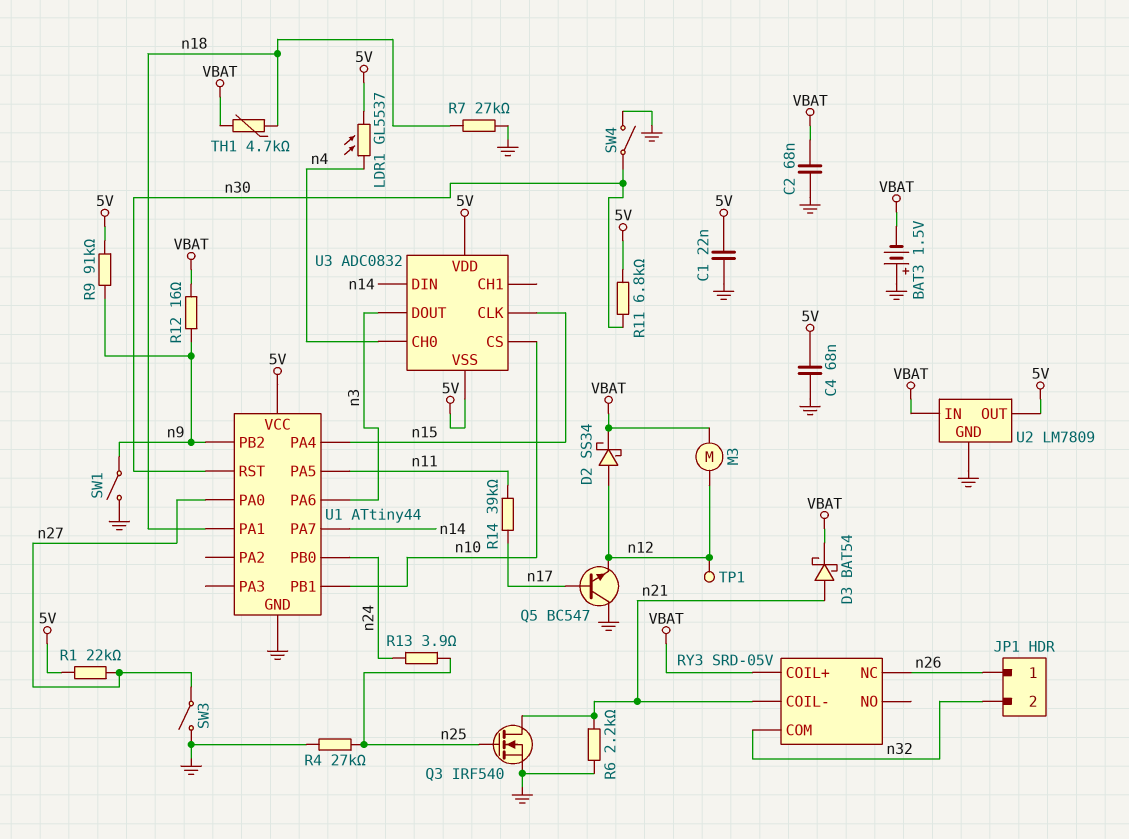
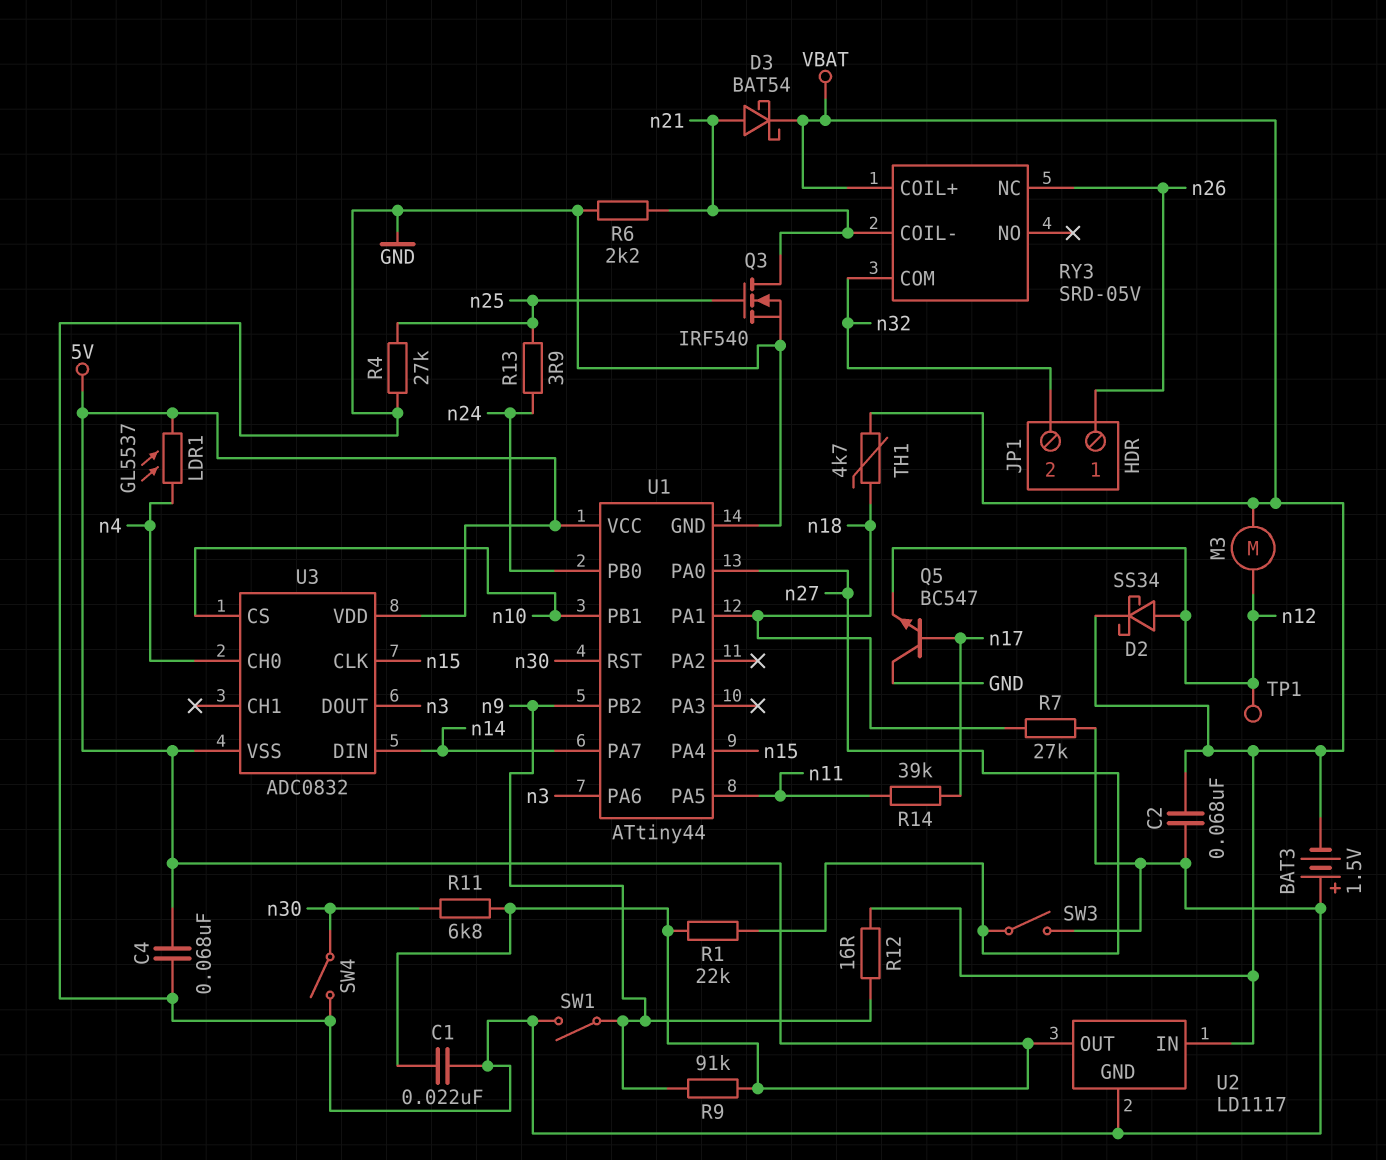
U2: LM7809 -> LD1117

